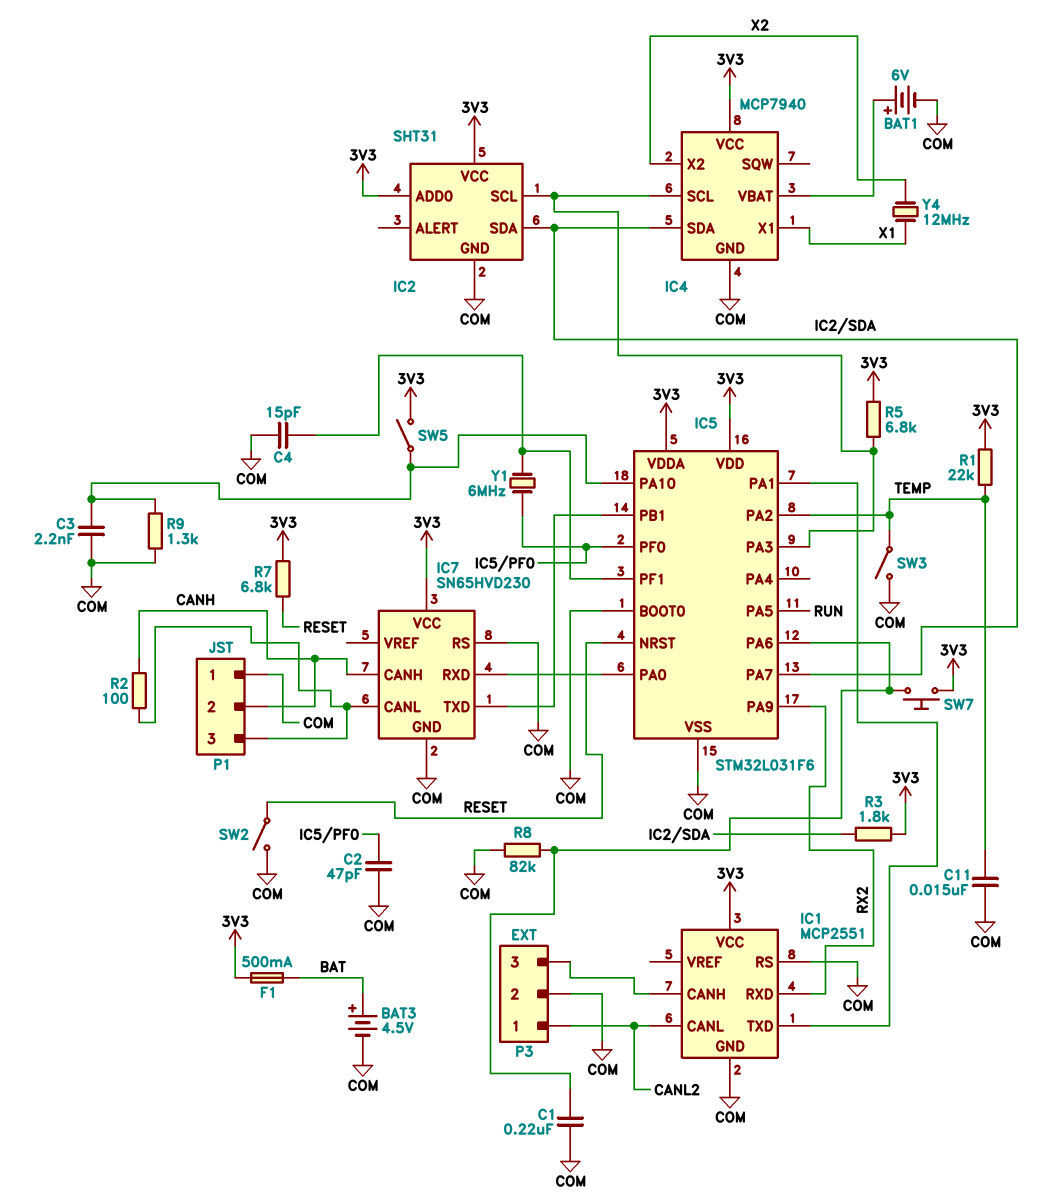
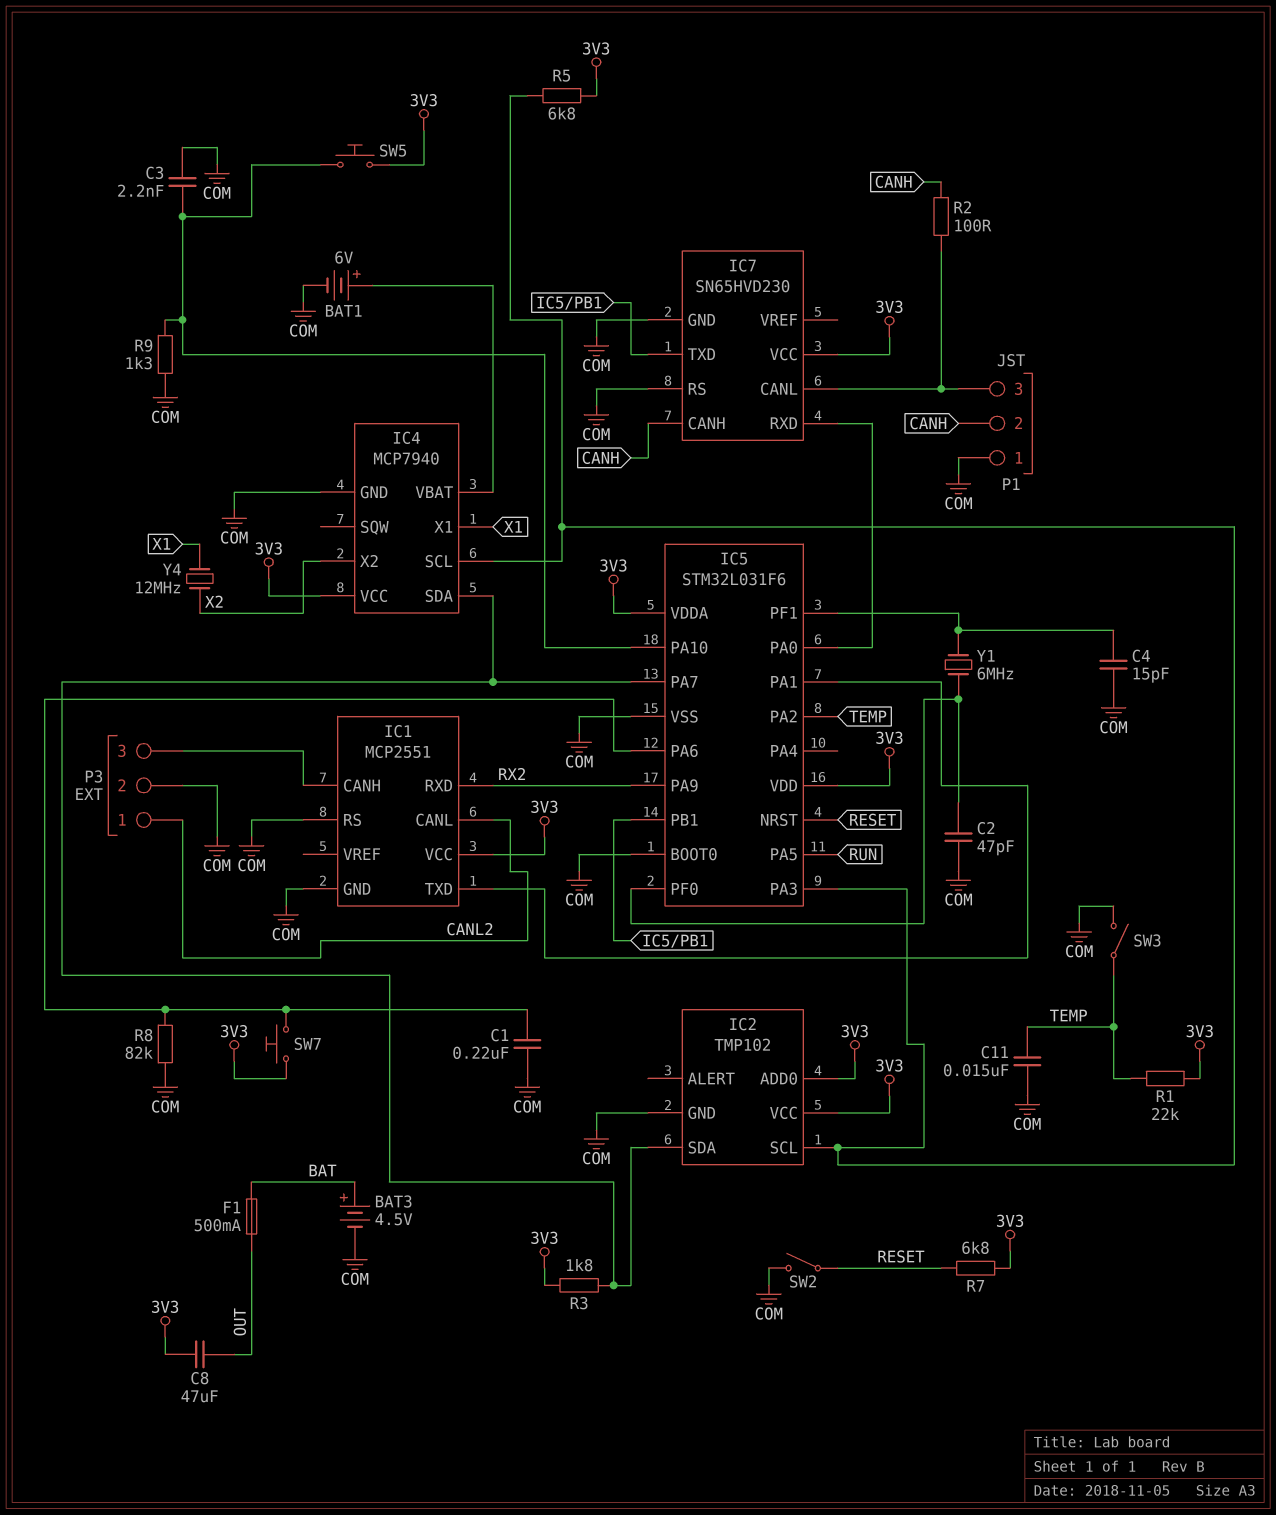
C8: none -> 47uF (3V3, OUT)
F1: 500mA (3V3, BAT) -> 500mA (BAT, OUT)
IC2: SHT31 -> TMP102
SW5: switch (3V3, IC5/PA10) -> button (3V3, IC5/PA10)

